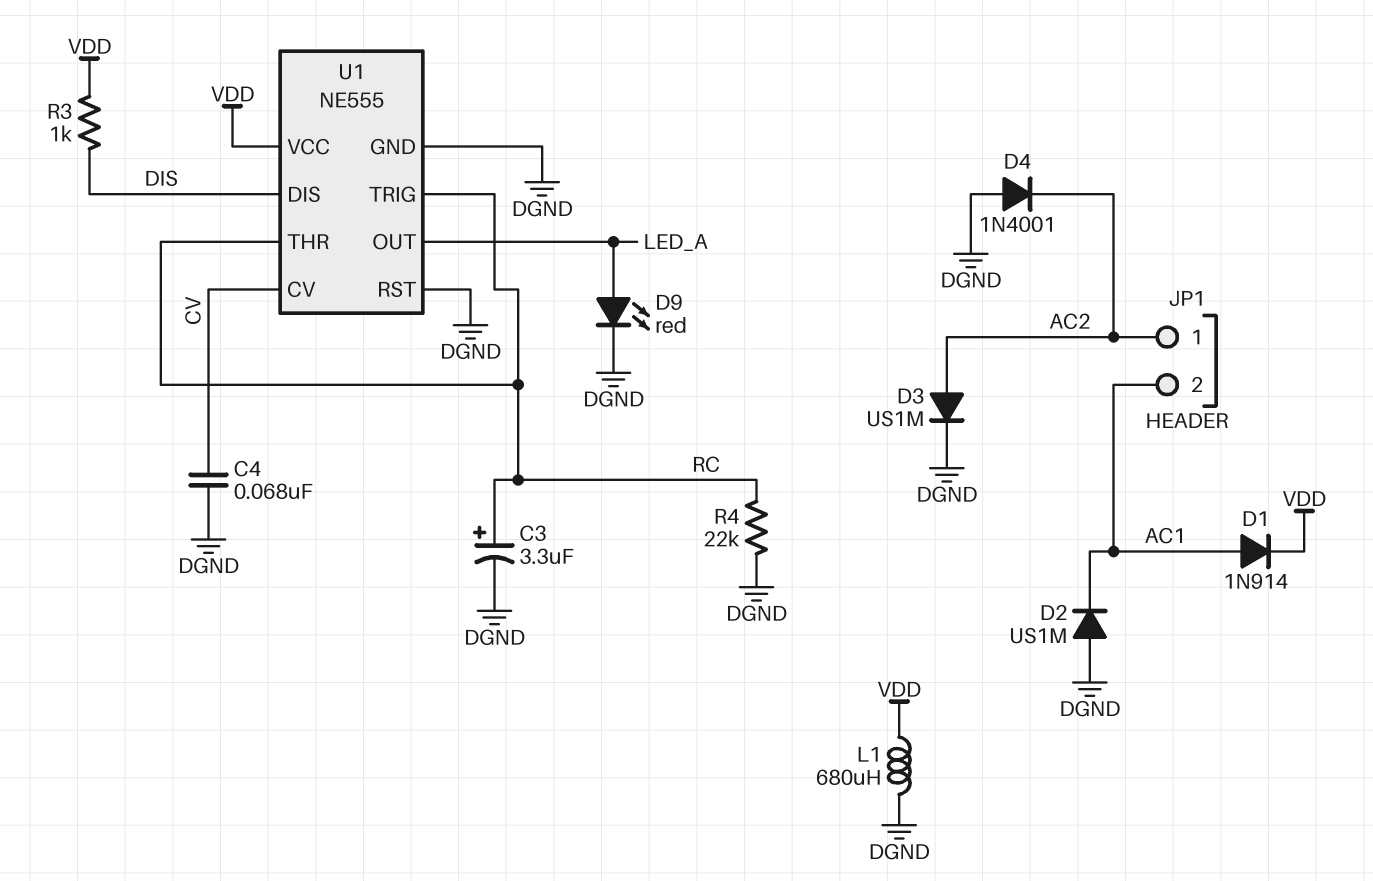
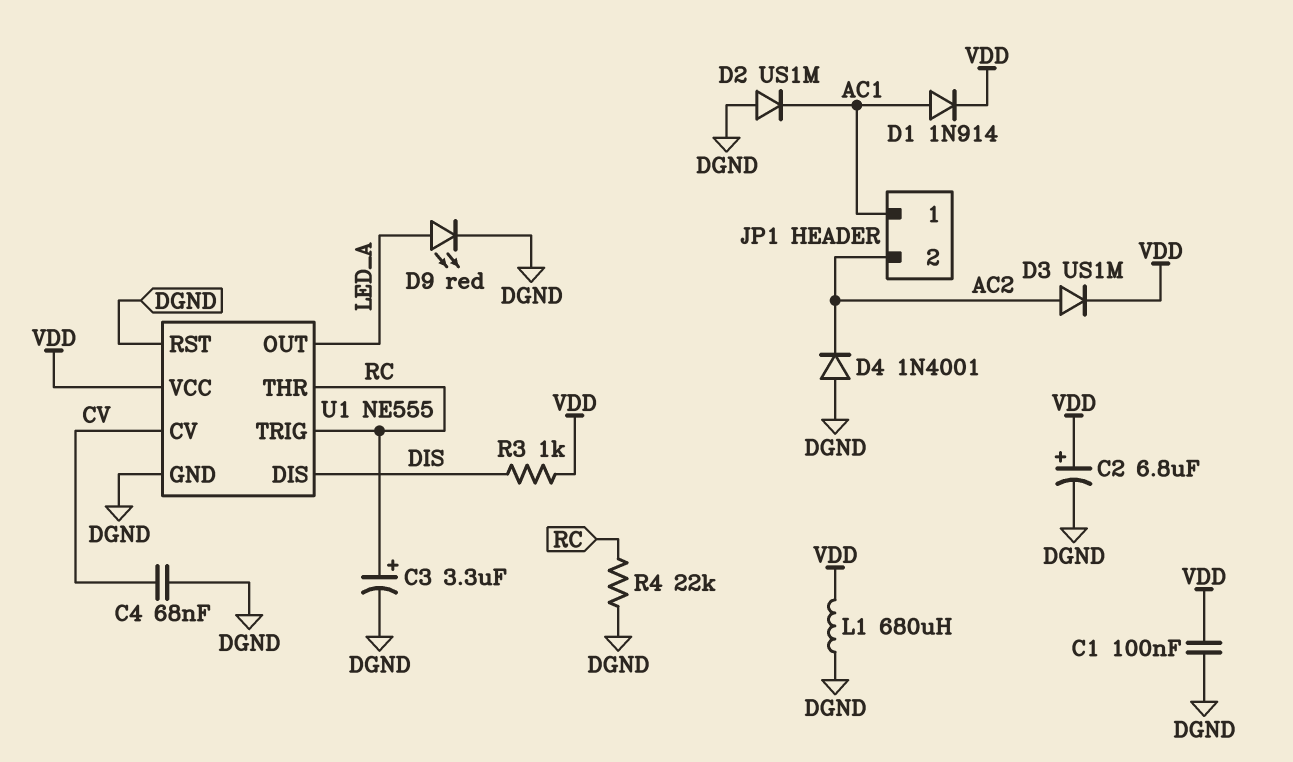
C1: none -> 100nF (DGND, VDD)
C2: none -> 6.8uF (plus VDD, minus DGND)
D3: diode US1M (A AC2, K DGND) -> diode US1M (A AC2, K VDD)
JP1 pin 1: AC2 -> AC1
JP1 pin 2: AC1 -> AC2

